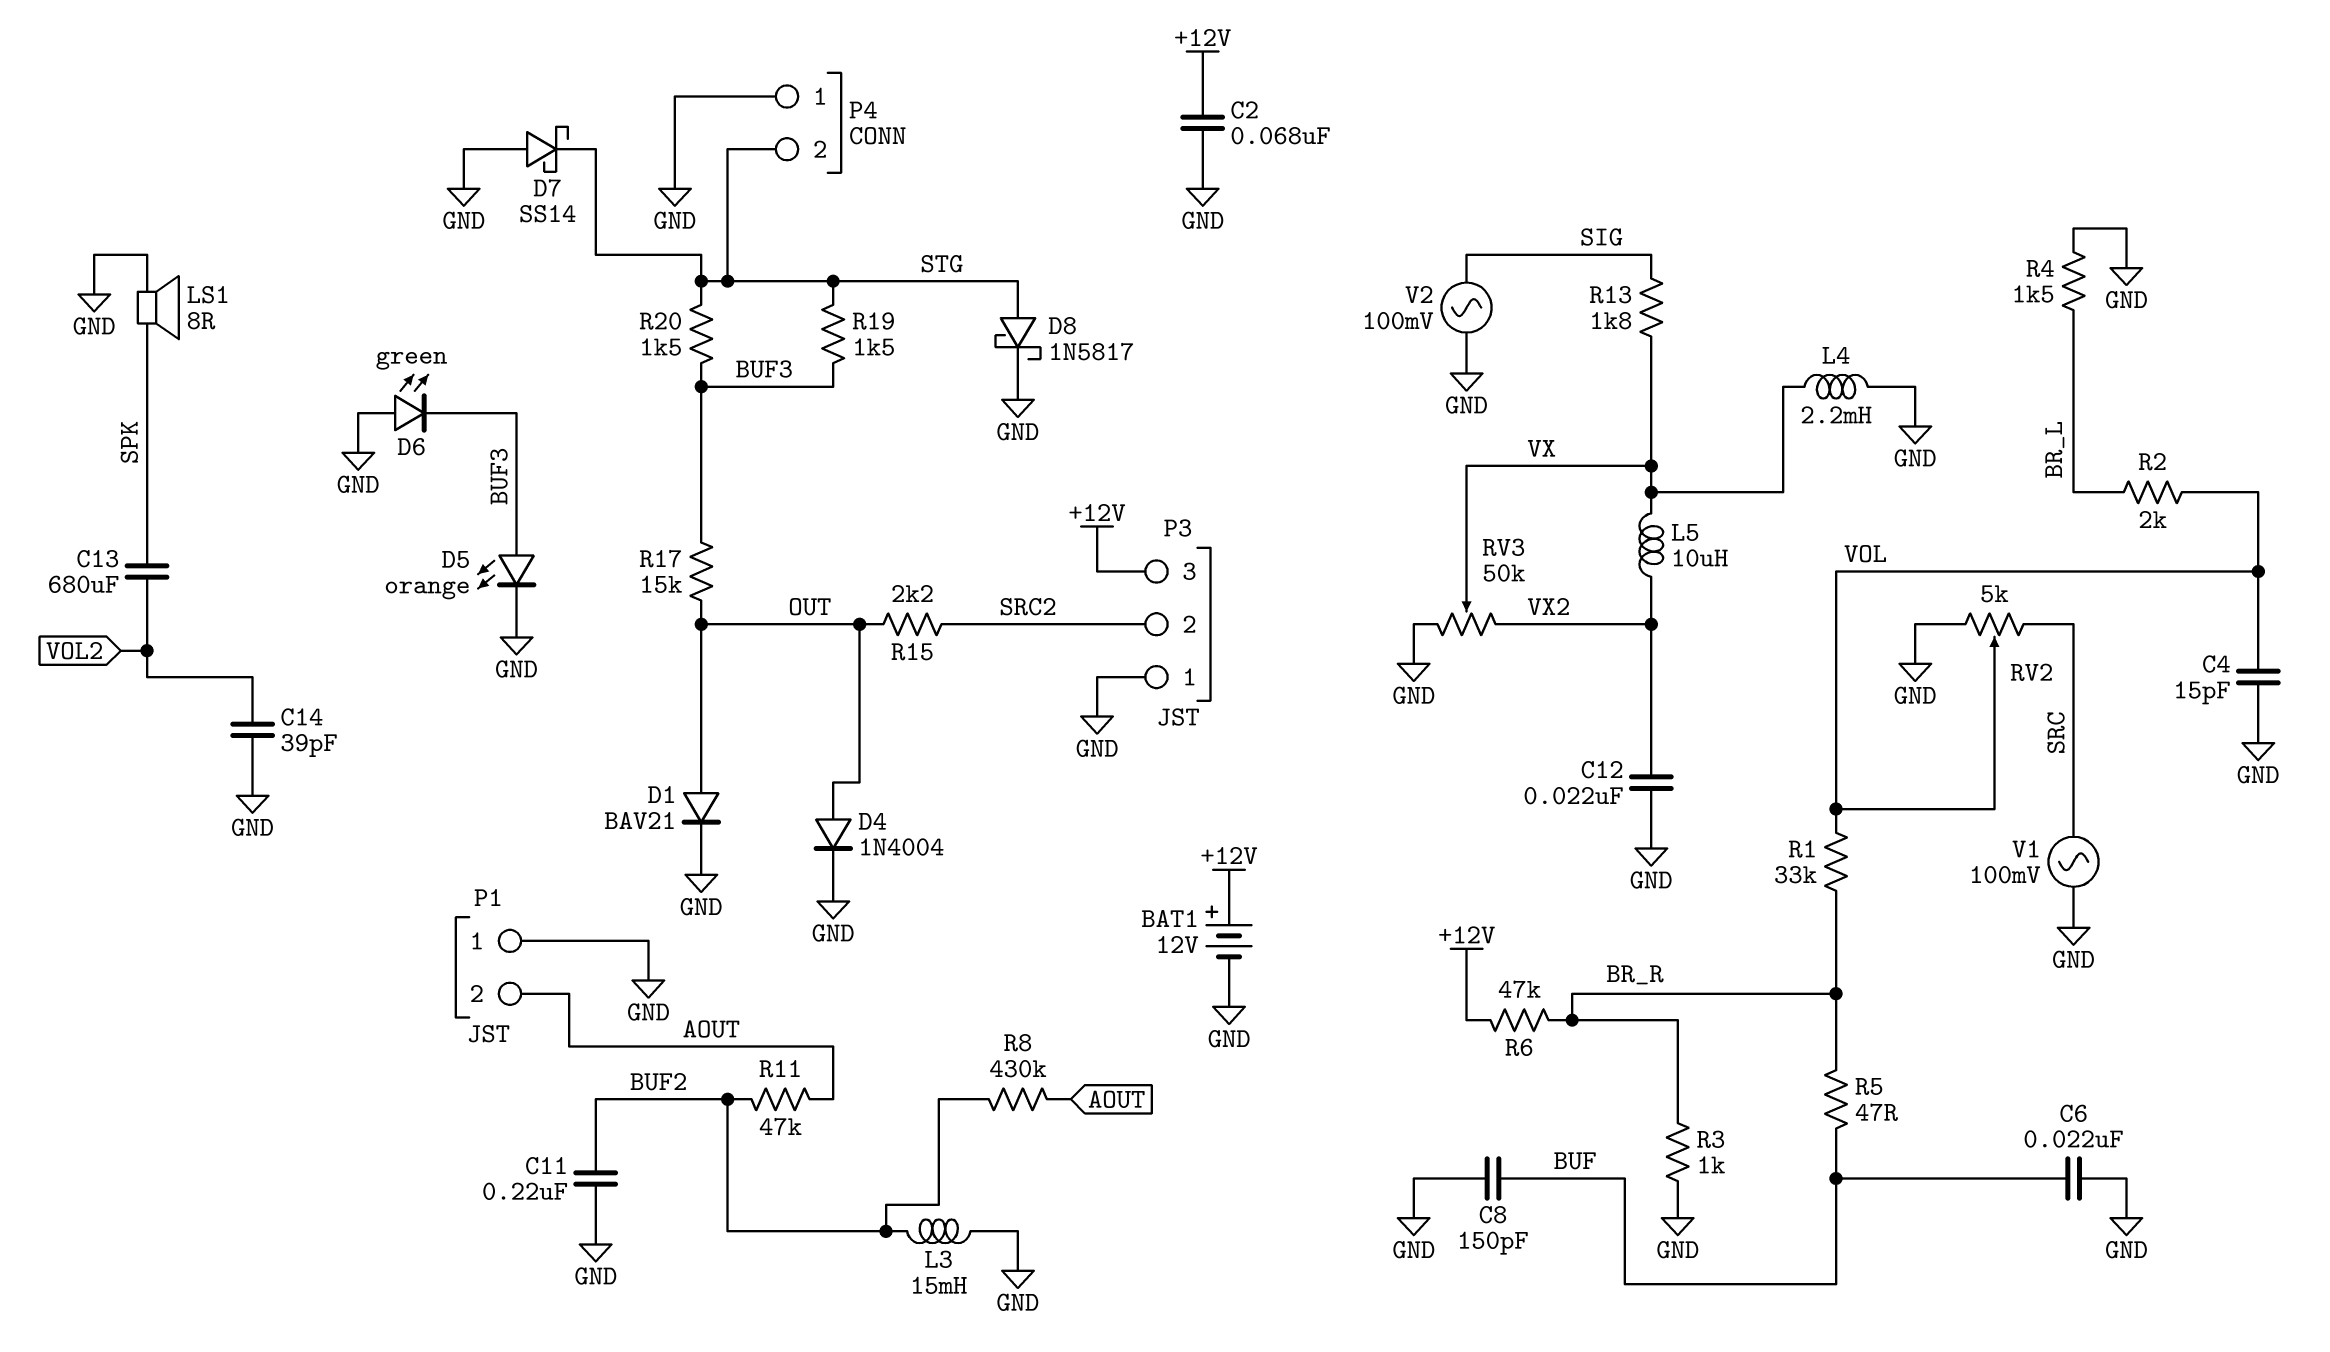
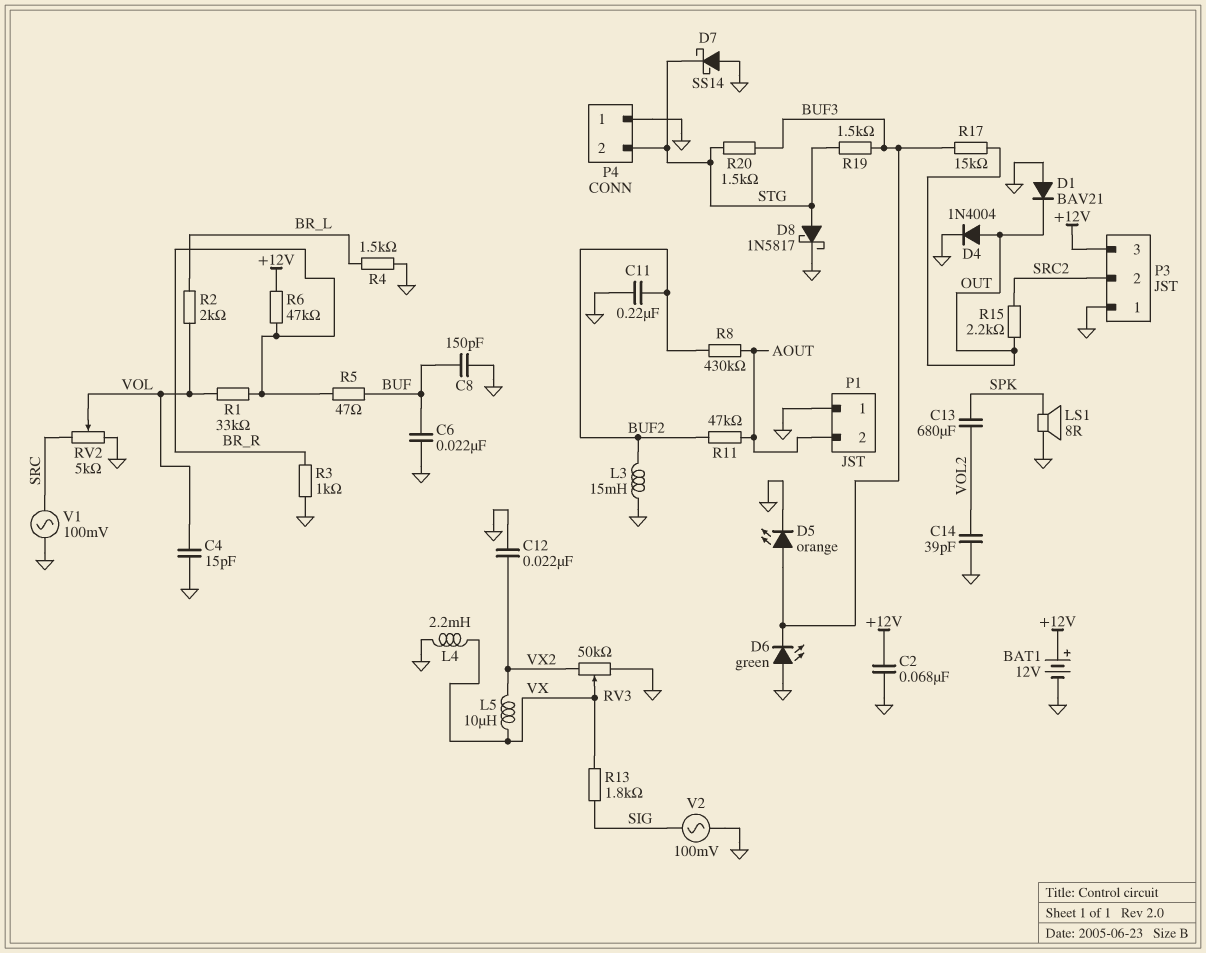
D1: diode BAV21 (A OUT, K GND) -> diode BAV21 (A GND, K OUT)

